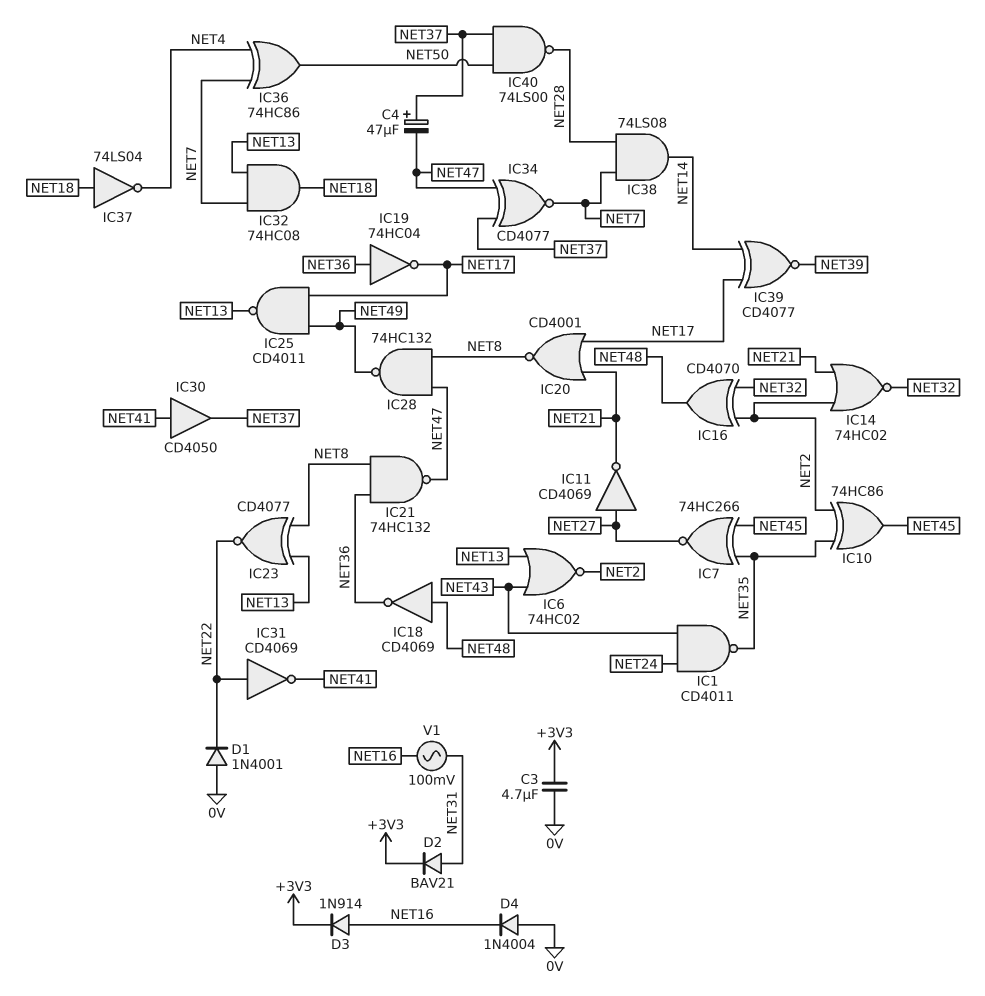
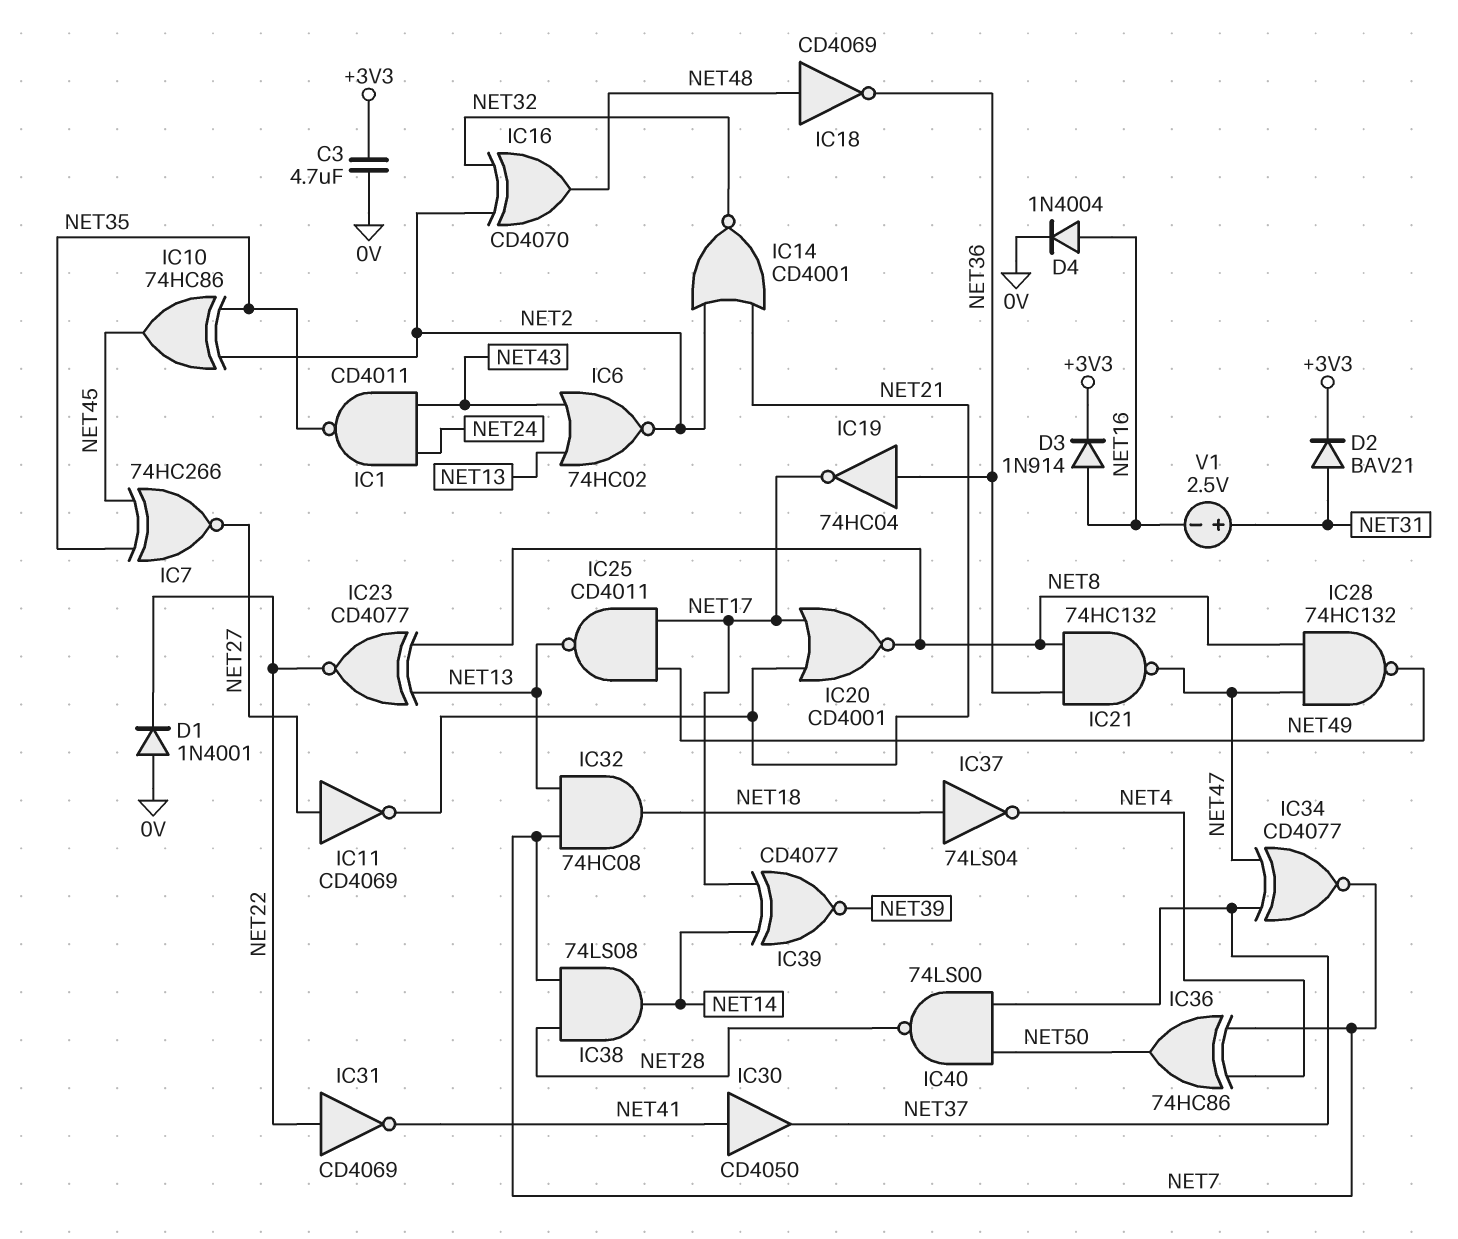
C4: 47uF (plus NET37, minus NET47) -> none
D4: diode 1N4004 (A 0V, K NET16) -> diode 1N4004 (A NET16, K 0V)
IC14: NOR 74HC02 (in NET2, in NET21, out NET32) -> NOR CD4001 (in NET2, in NET21, out NET32)
V1: AC 100mV (NET16, NET31) -> 2.5V (plus NET31, minus NET16)

